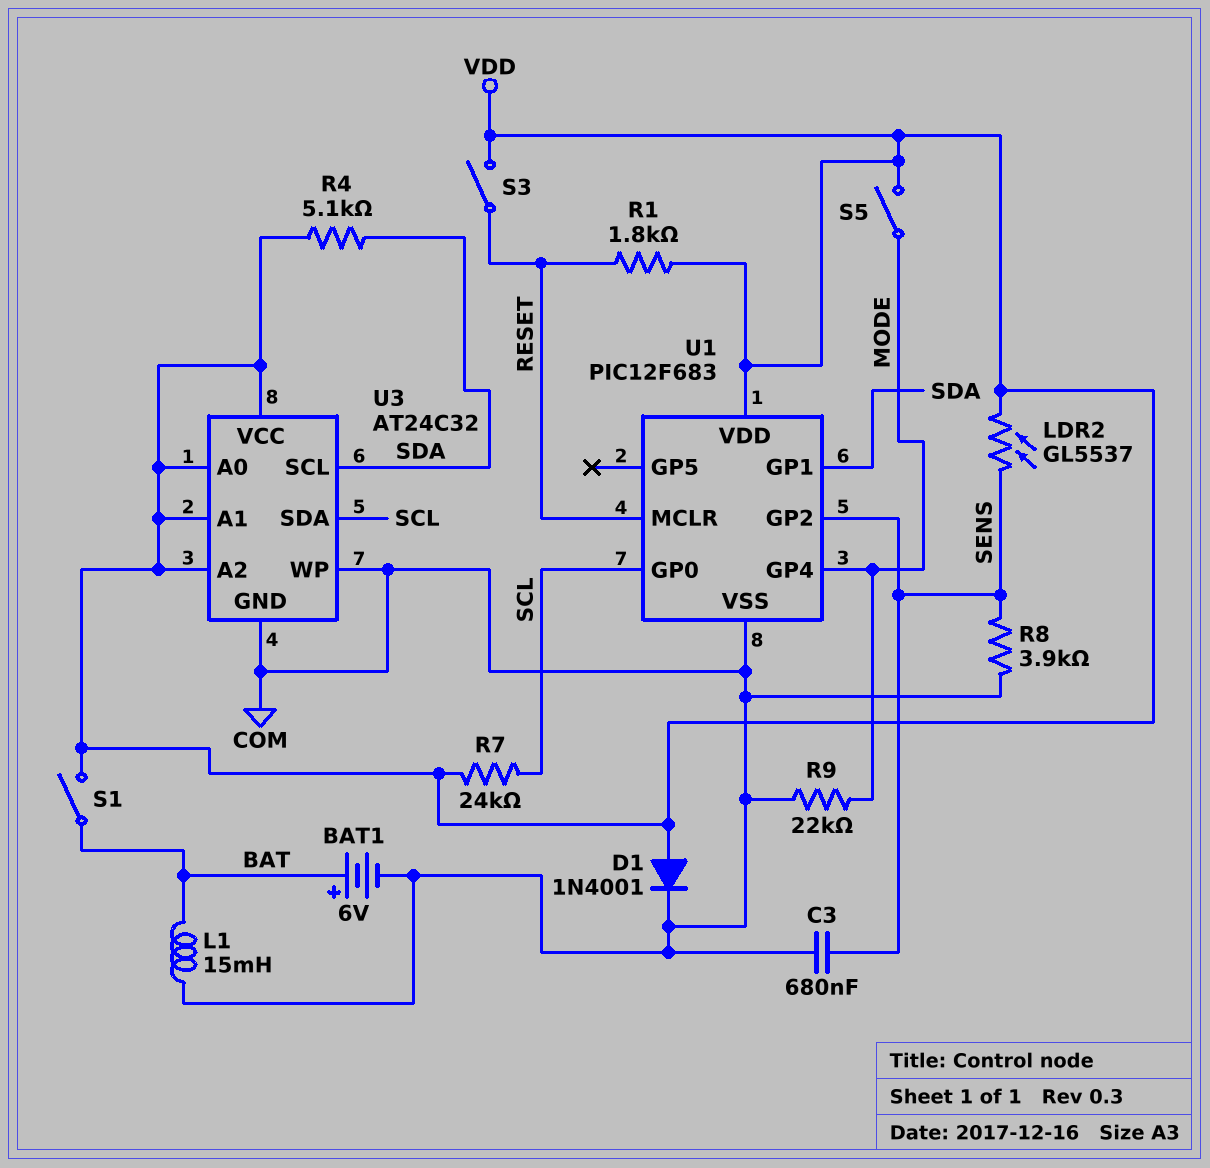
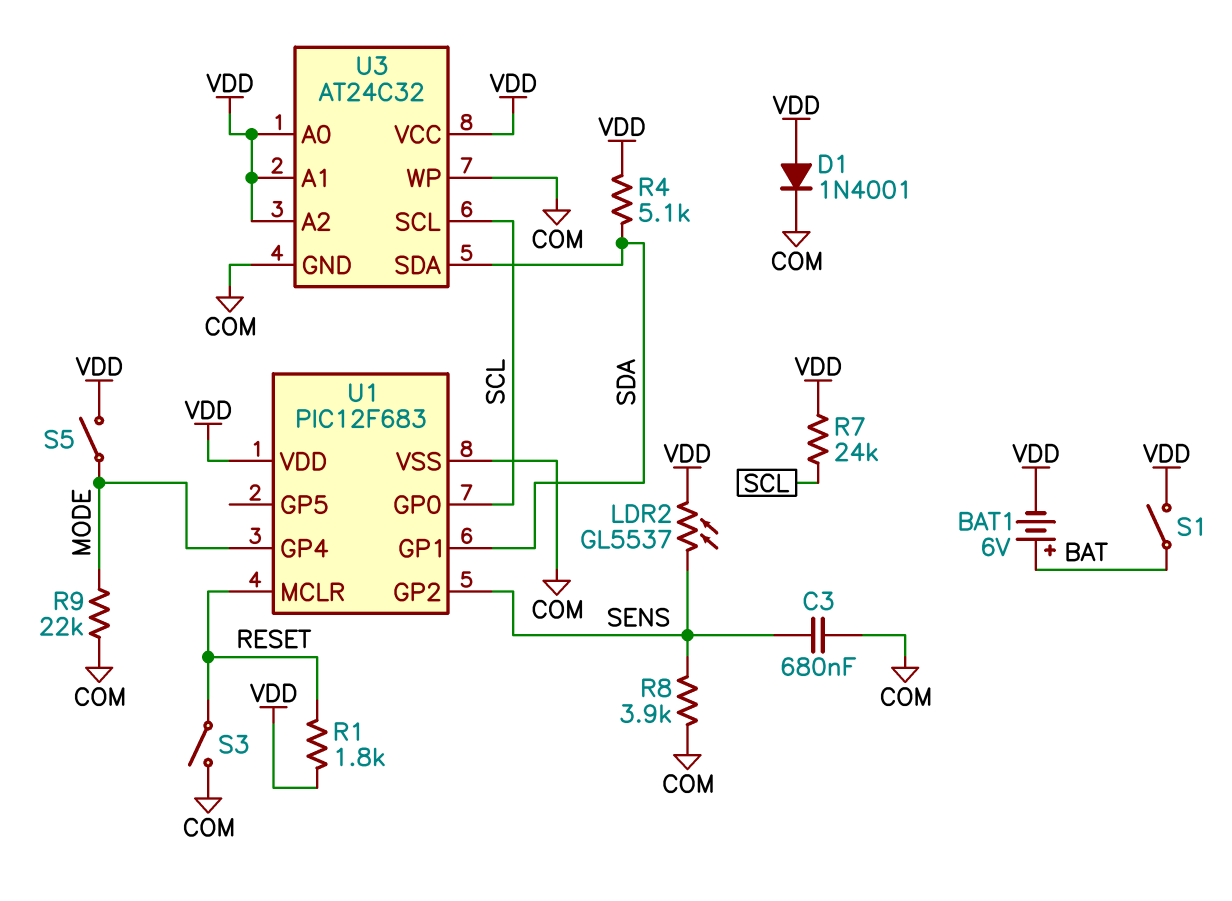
BAT1: 6V (plus BAT, minus COM) -> 6V (plus BAT, minus VDD)
L1: 15mH (BAT, COM) -> none
S3: switch (RESET, VDD) -> switch (COM, RESET)
U3 pin SCL: SDA -> SCL
U3 pin SDA: SCL -> SDA

